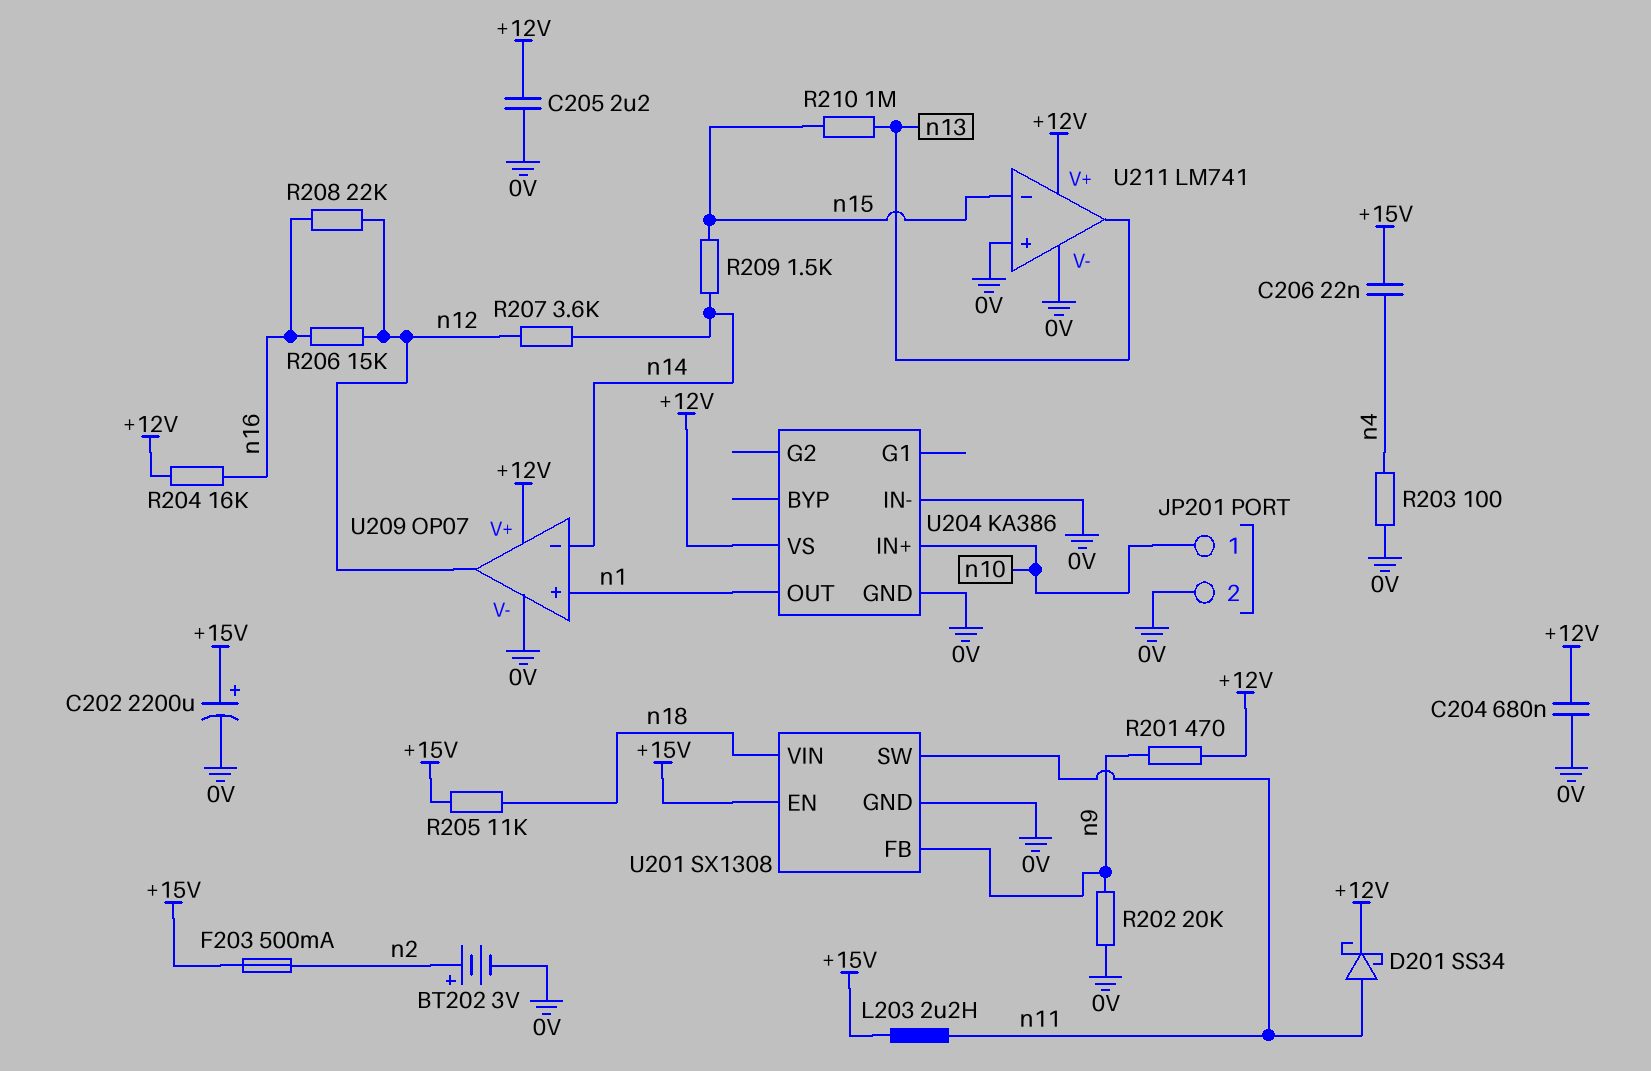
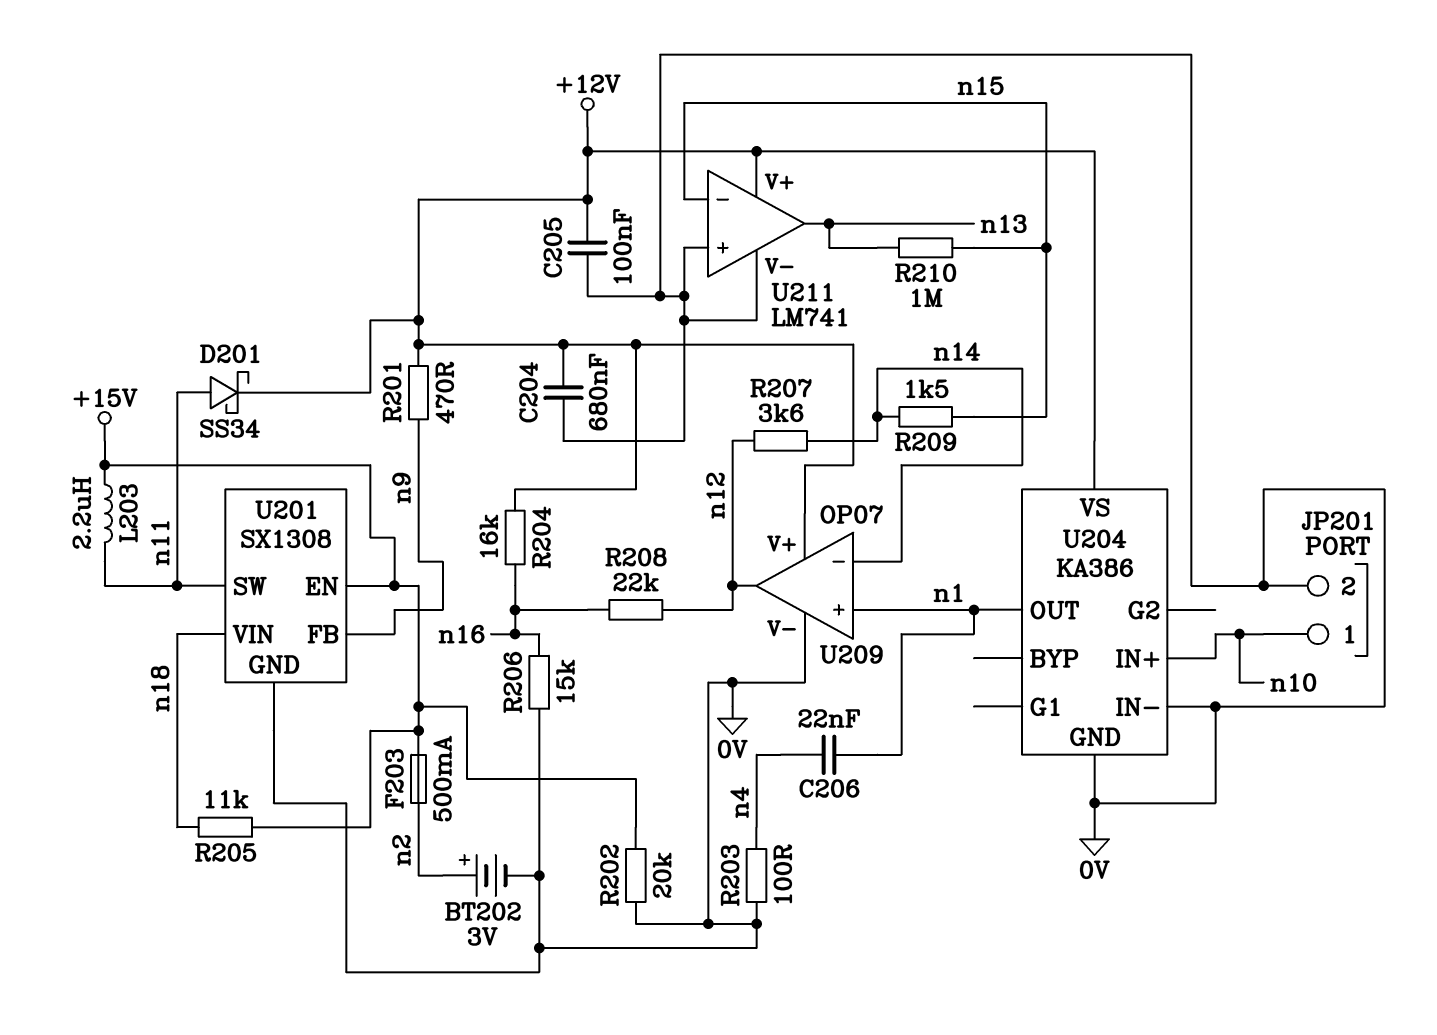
C202: 2200uF (plus +15V, minus 0V) -> none
C205: 2.2uF (+12V, 0V) -> 100nF (+12V, 0V)
C206: 22nF (+15V, n4) -> 22nF (n1, n4)
R202: 20k (0V, n9) -> 20k (+15V, 0V)
R206: 15k (n12, n16) -> 15k (0V, n16)

